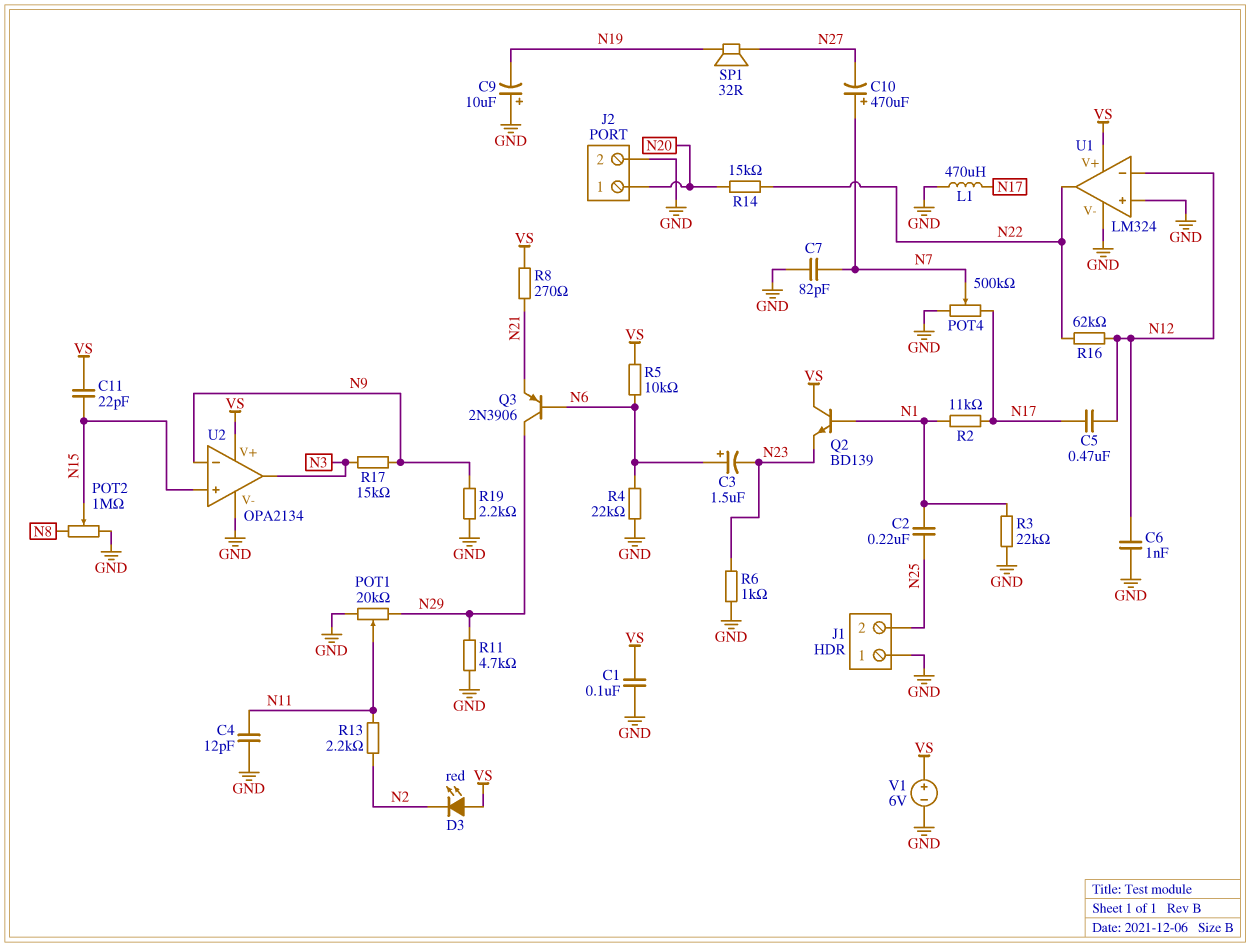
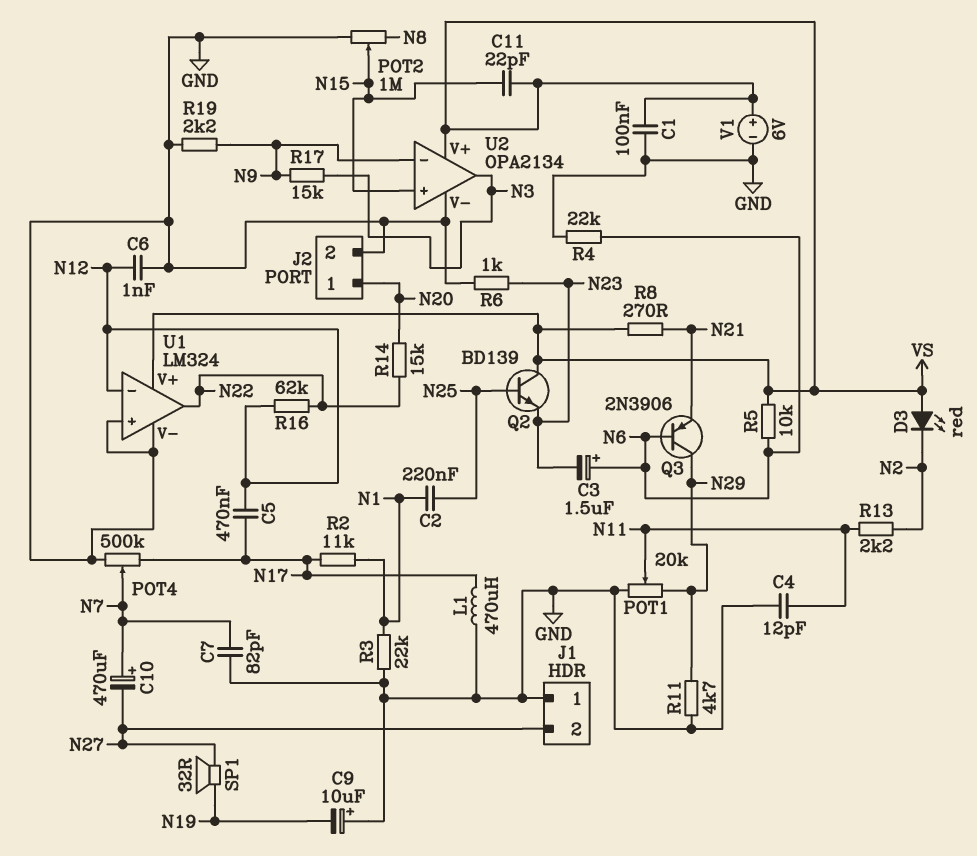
J1 pin 2: N25 -> N27
Q2: NPN BD139 (B N1, C VS, E N23) -> NPN BD139 (B N25, C VS, E N23)

